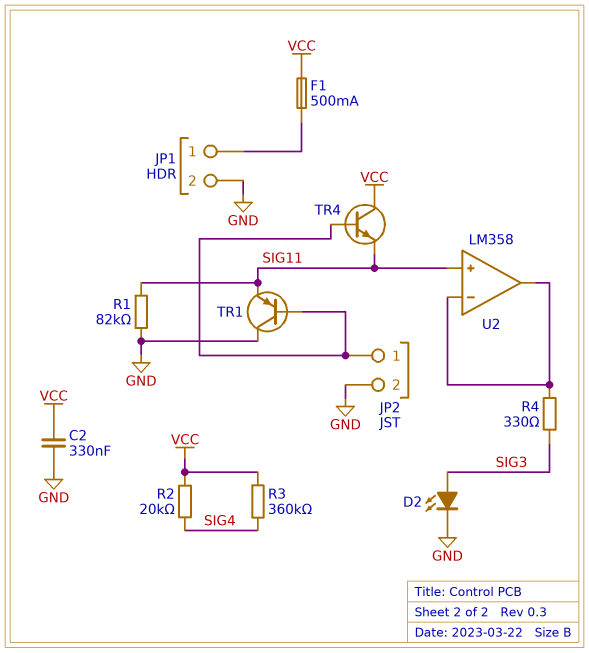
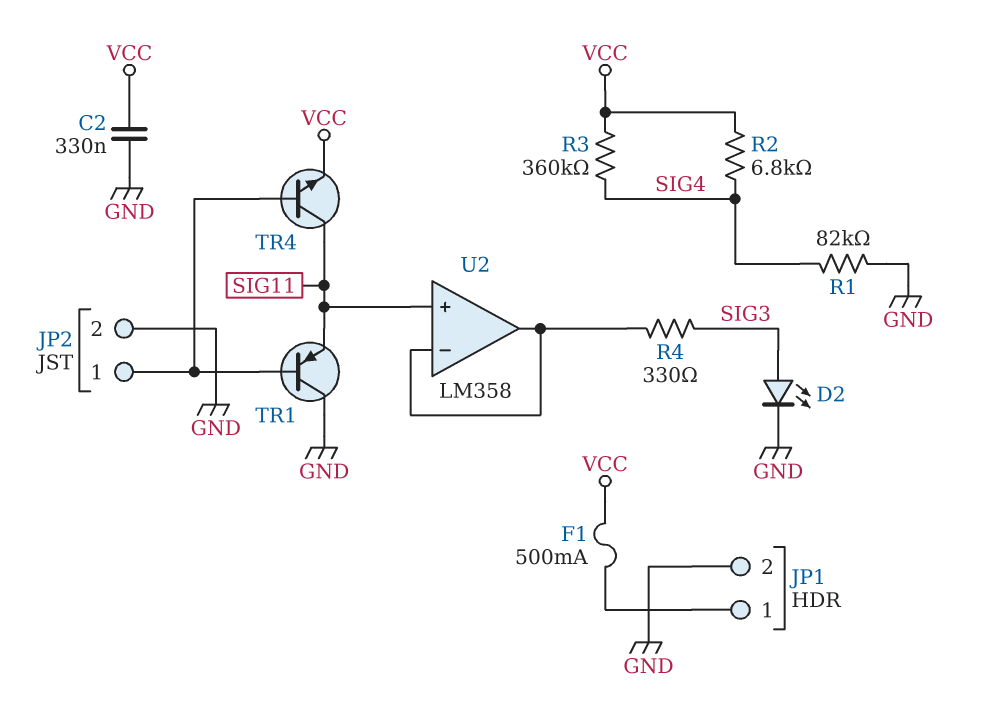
R1: 82k (GND, SIG11) -> 82k (GND, SIG4)
R2: 20k (SIG4, VCC) -> 6.8k (SIG4, VCC)
TR4: NPN (B JP2/1, C VCC, E SIG11) -> NPN (B JP2/1, C SIG11, E VCC)

